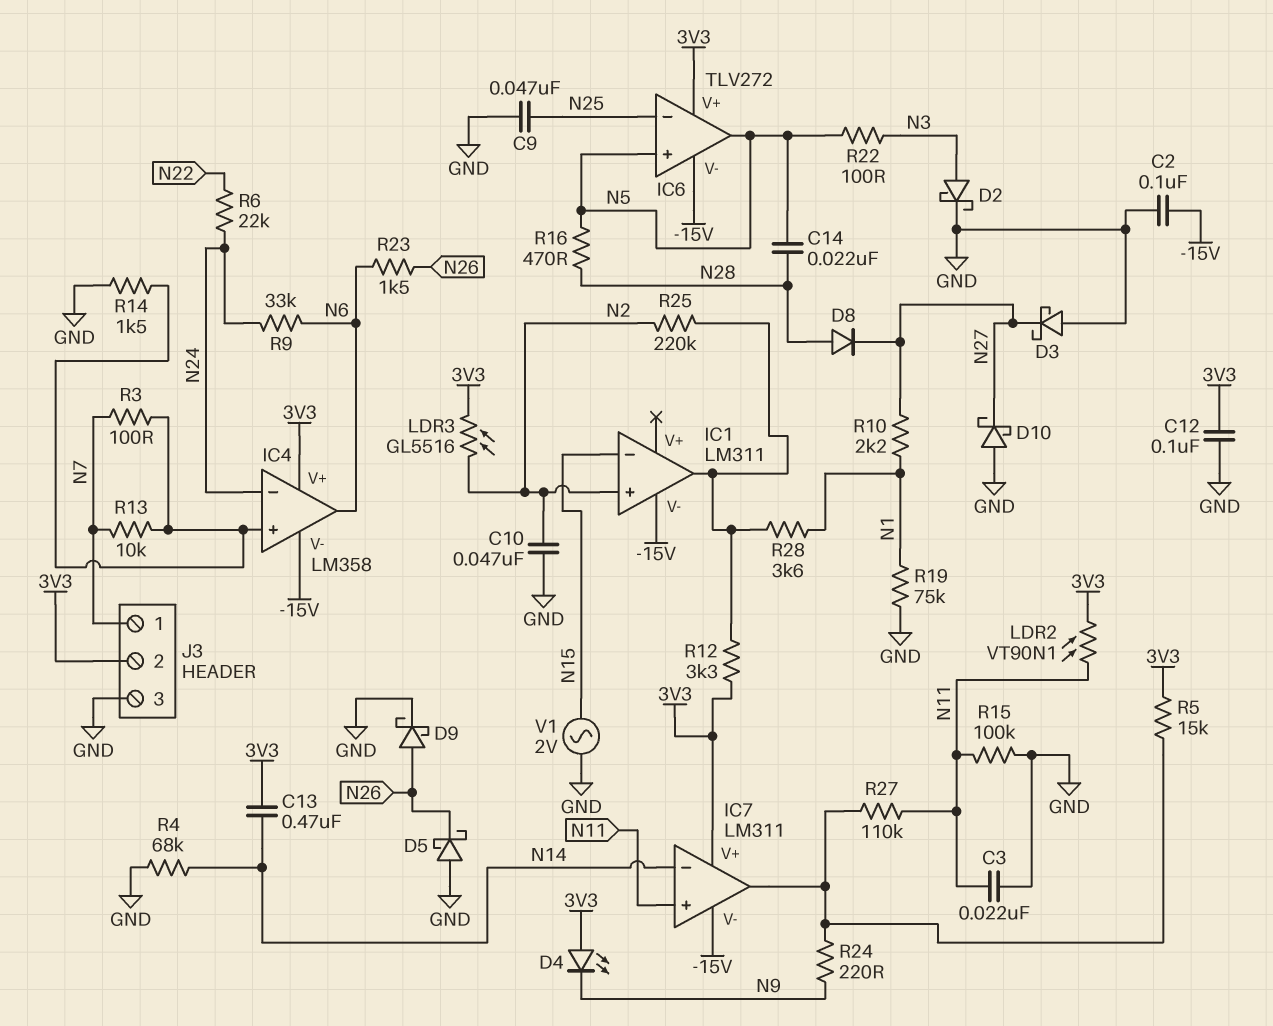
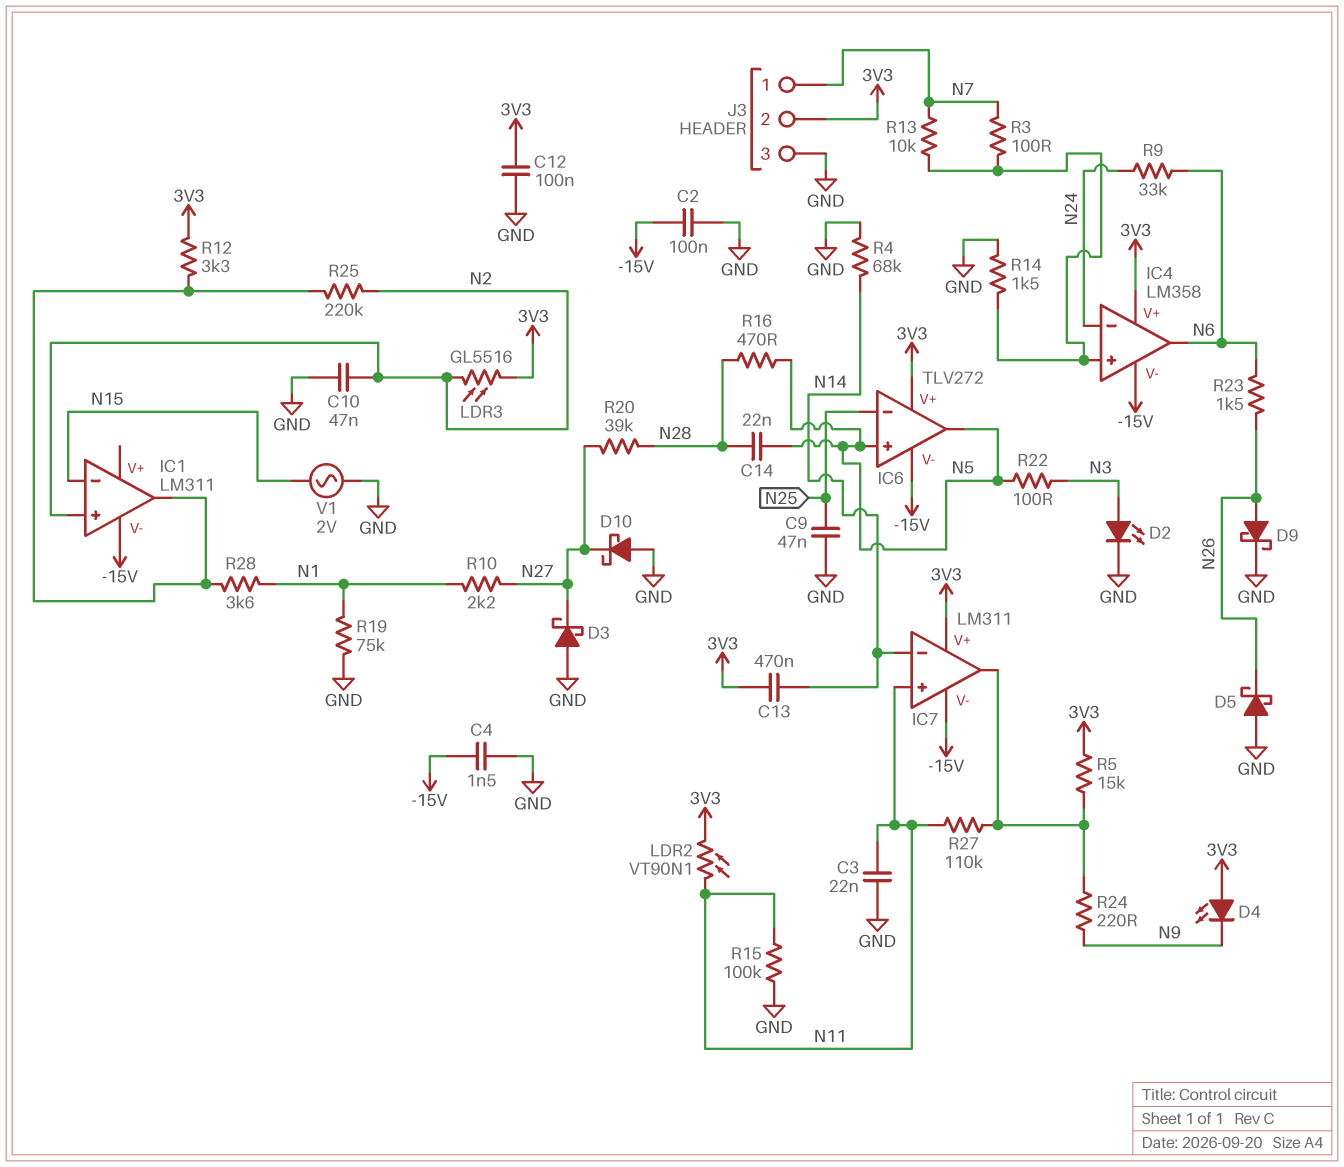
C4: none -> 1.5nF (-15V, GND)
D2: schottky (A N3, K GND) -> LED (A N3, K GND)
D8: diode (A N28, K N27) -> none
R6: 22k (N22, N24) -> none
R20: none -> 39k (N27, N28)

